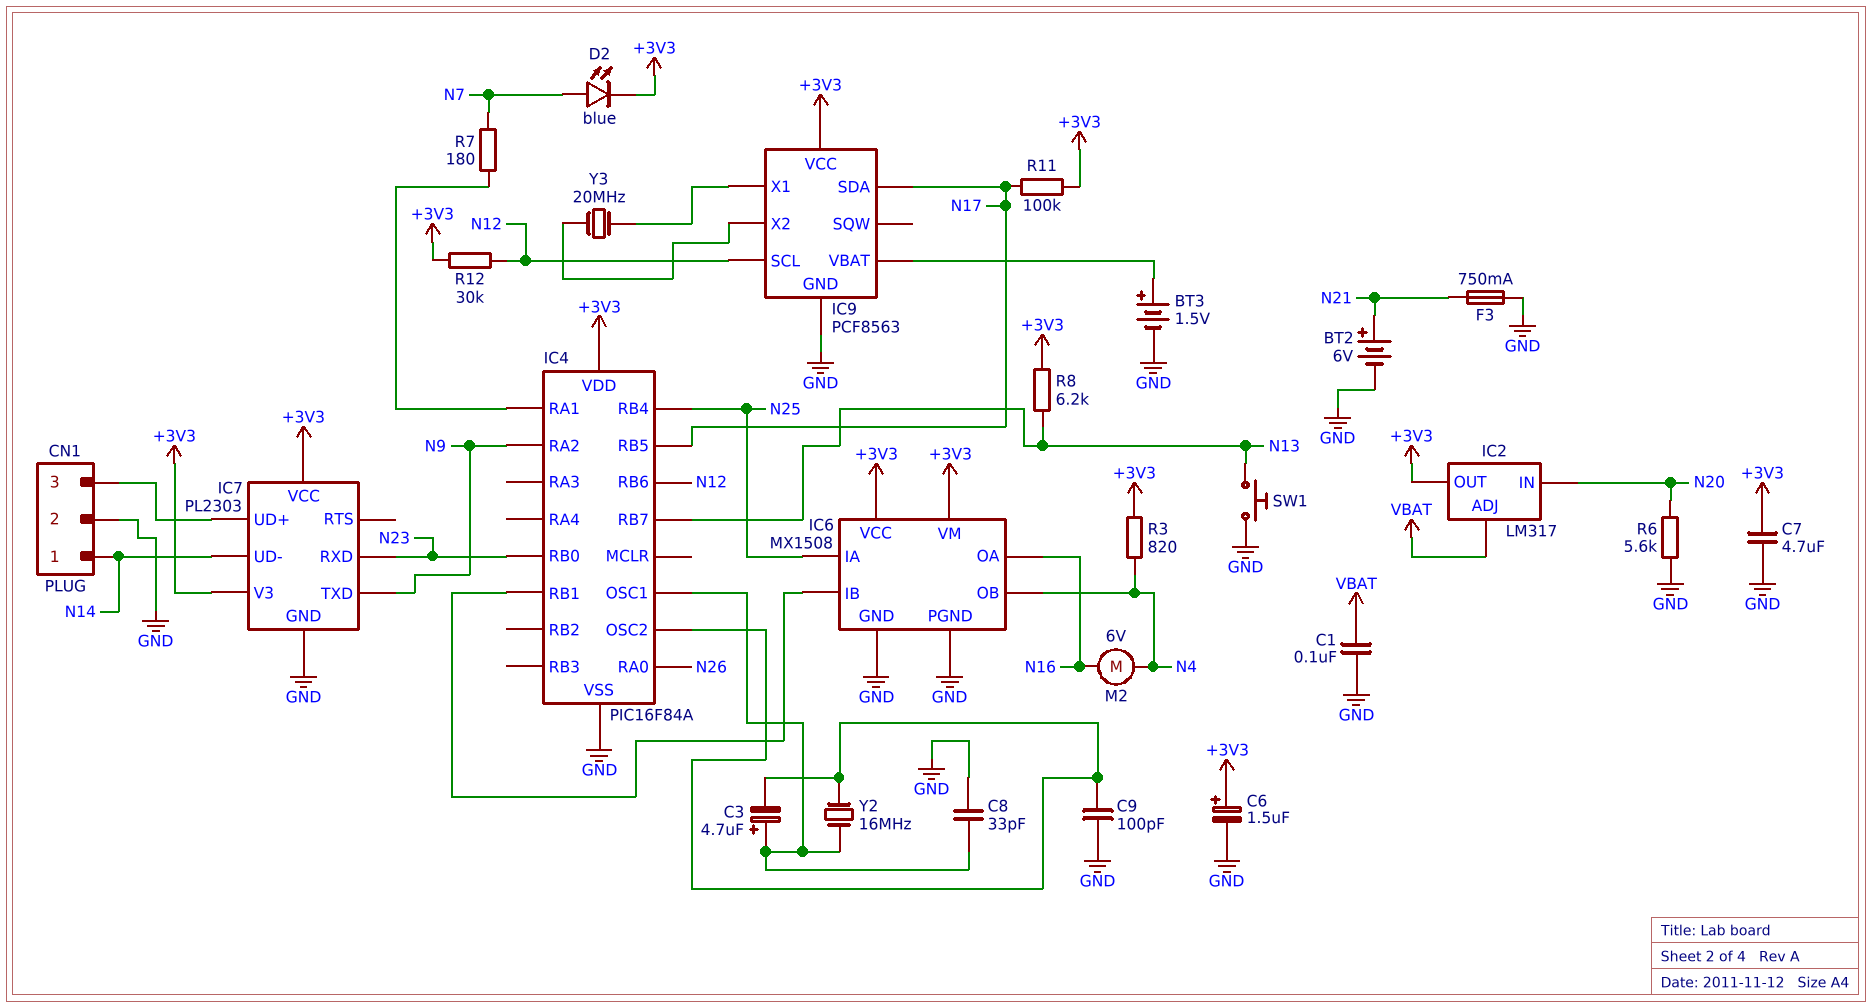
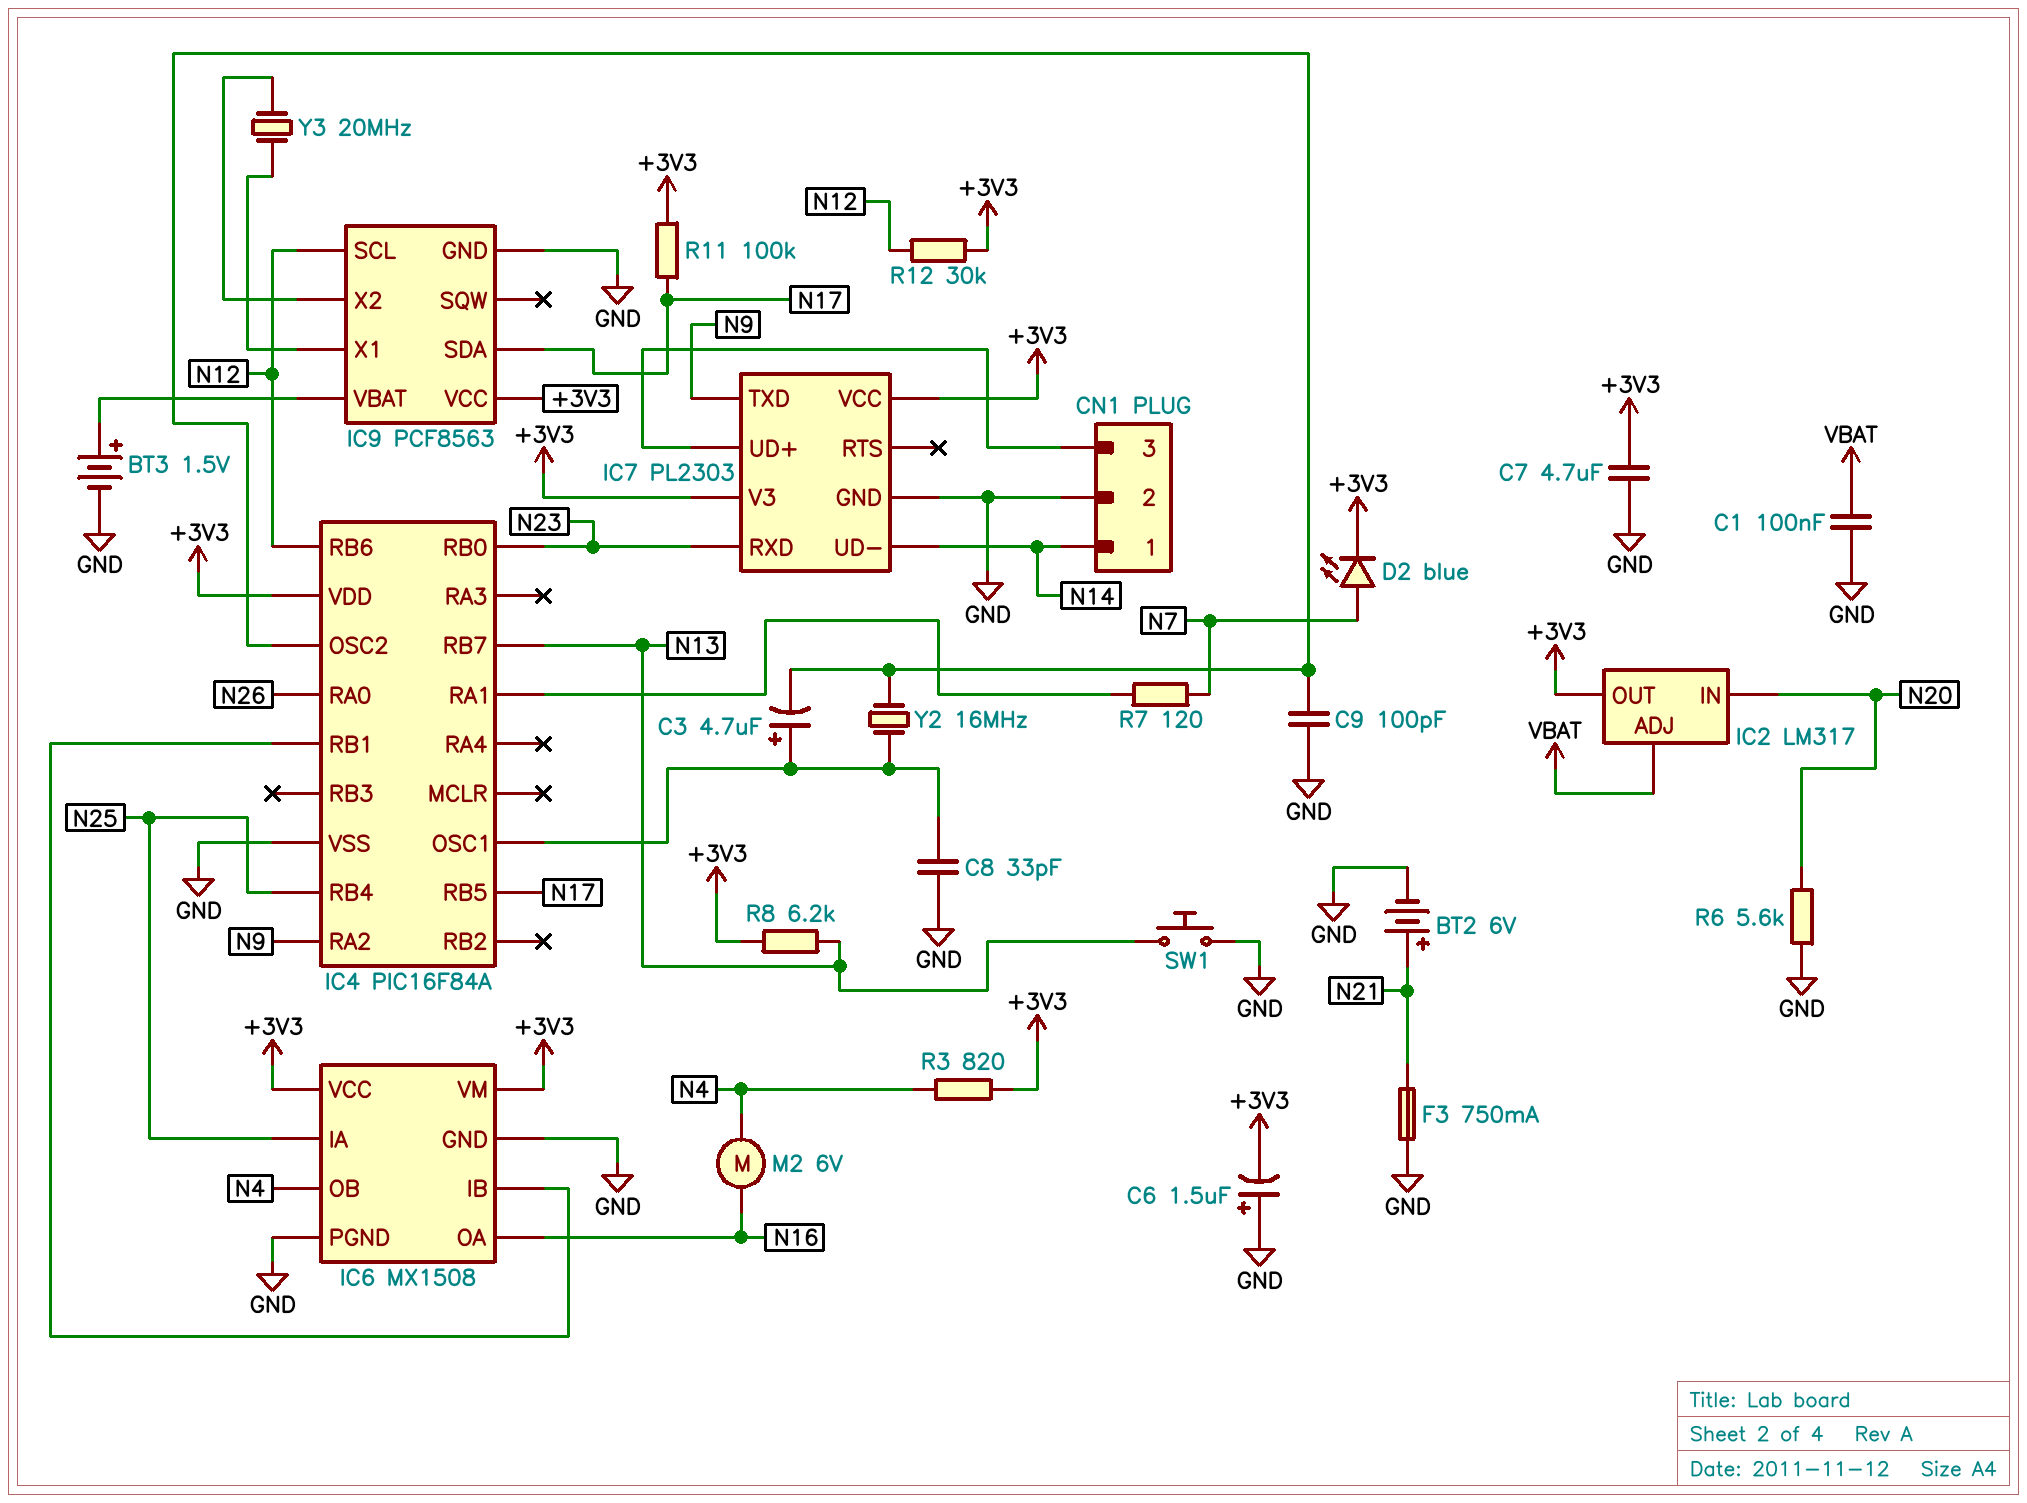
C6: 1.5uF (plus +3V3, minus GND) -> 1.5uF (plus GND, minus +3V3)
R7: 180 (IC4/RA1, N7) -> 120 (IC4/RA1, N7)

